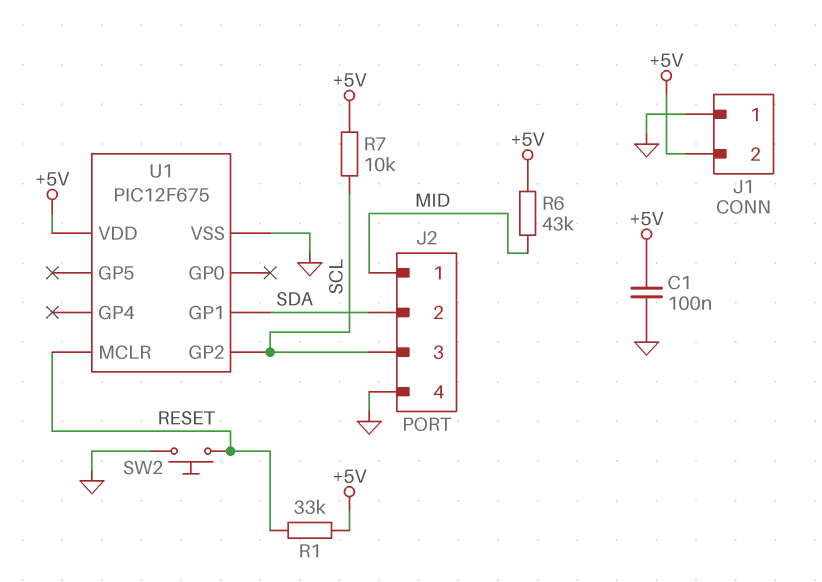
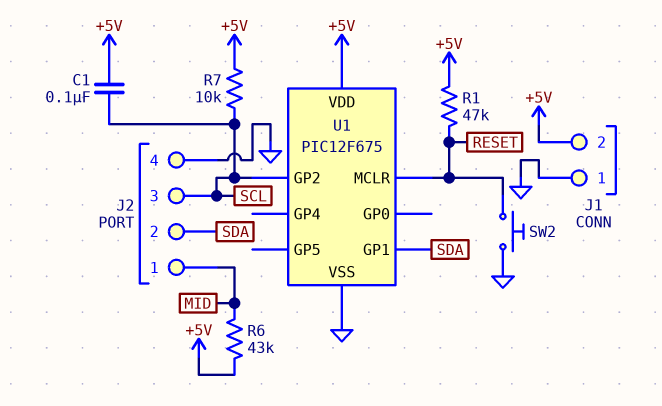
C1: 100nF (+5V, GND) -> 100nF (+5V, SCL)
R1: 33k (+5V, RESET) -> 47k (+5V, RESET)

